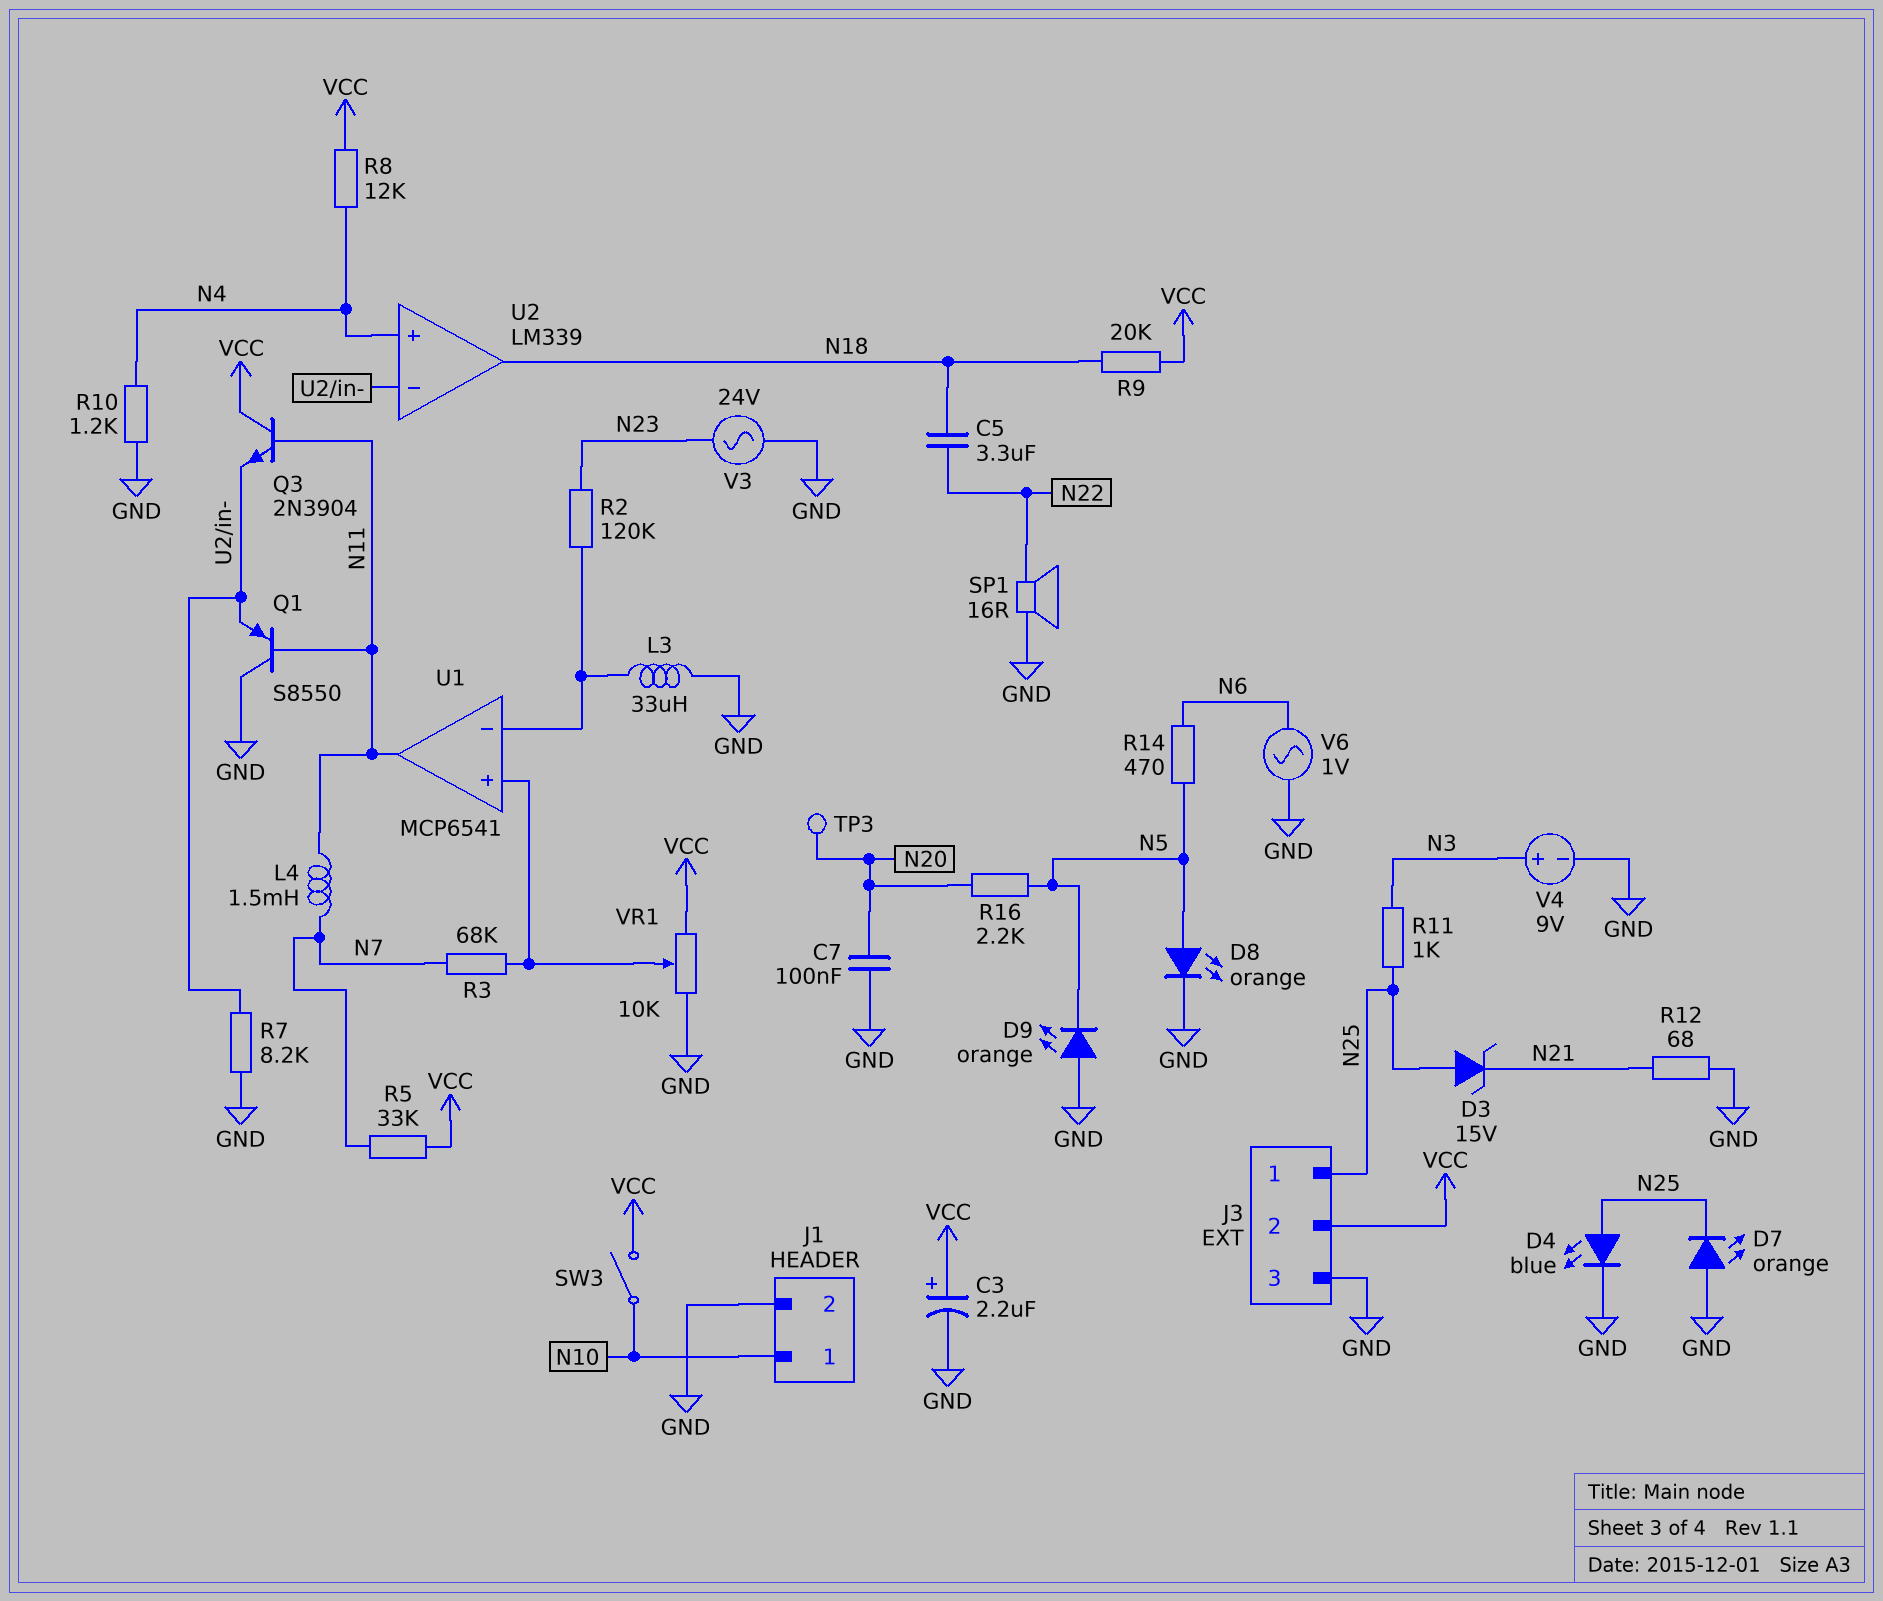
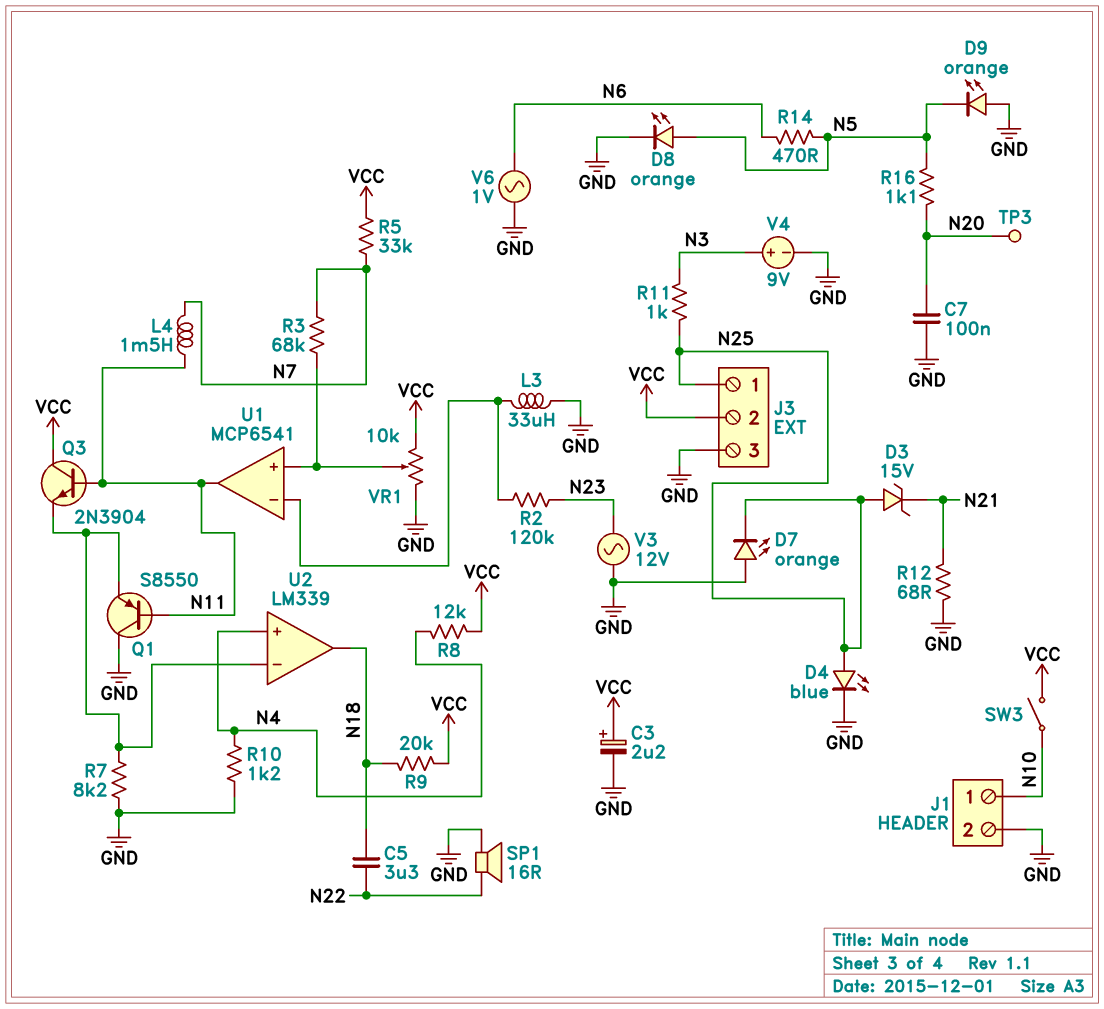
R16: 2.2k (N5, N20) -> 1.1k (N5, N20)
V3: AC 24V (GND, N23) -> AC 12V (GND, N23)

